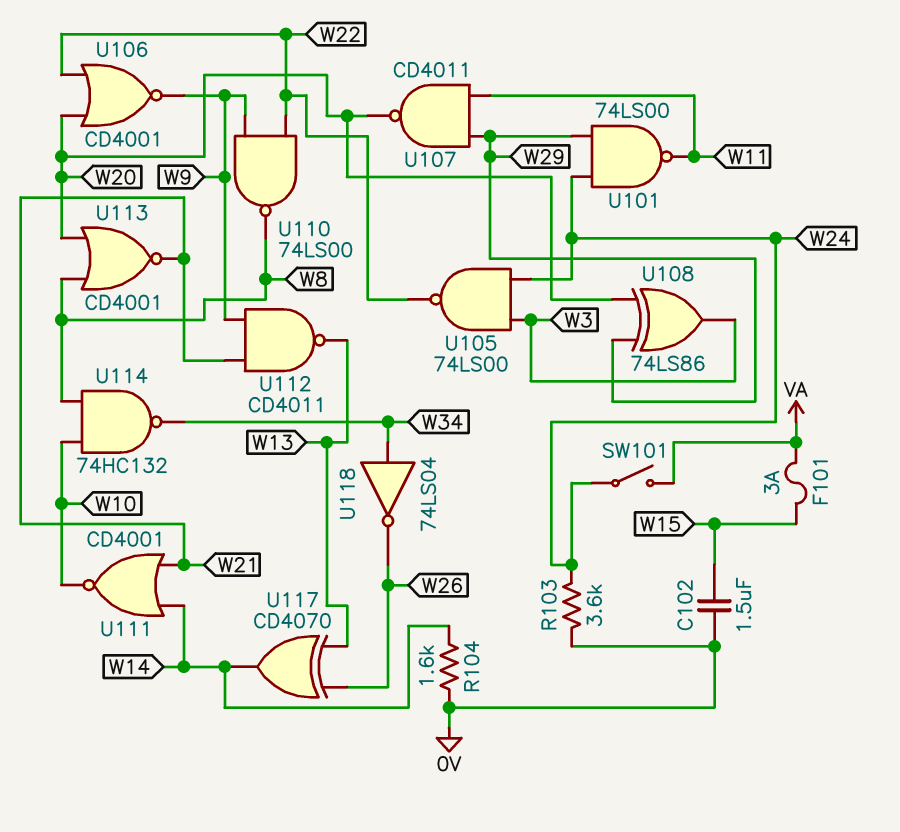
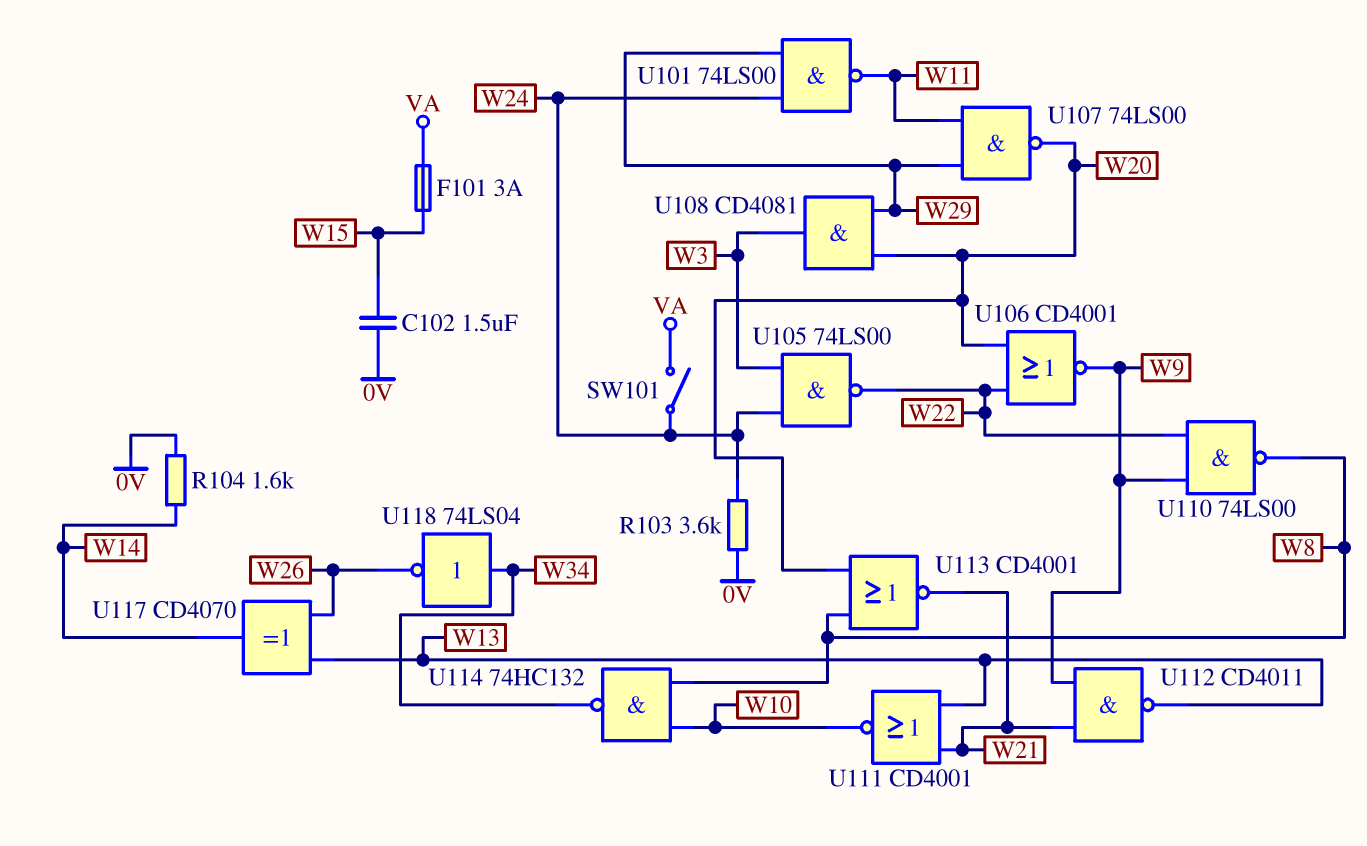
U107: NAND CD4011 (in W11, in W29, out W20) -> NAND 74LS00 (in W11, in W29, out W20)
U108: XOR 74LS86 (in W20, in W29, out W3) -> AND CD4081 (in W20, in W29, out W3)
U111: NOR CD4001 (in W14, in W21, out W10) -> NOR CD4001 (in W13, in W21, out W10)

